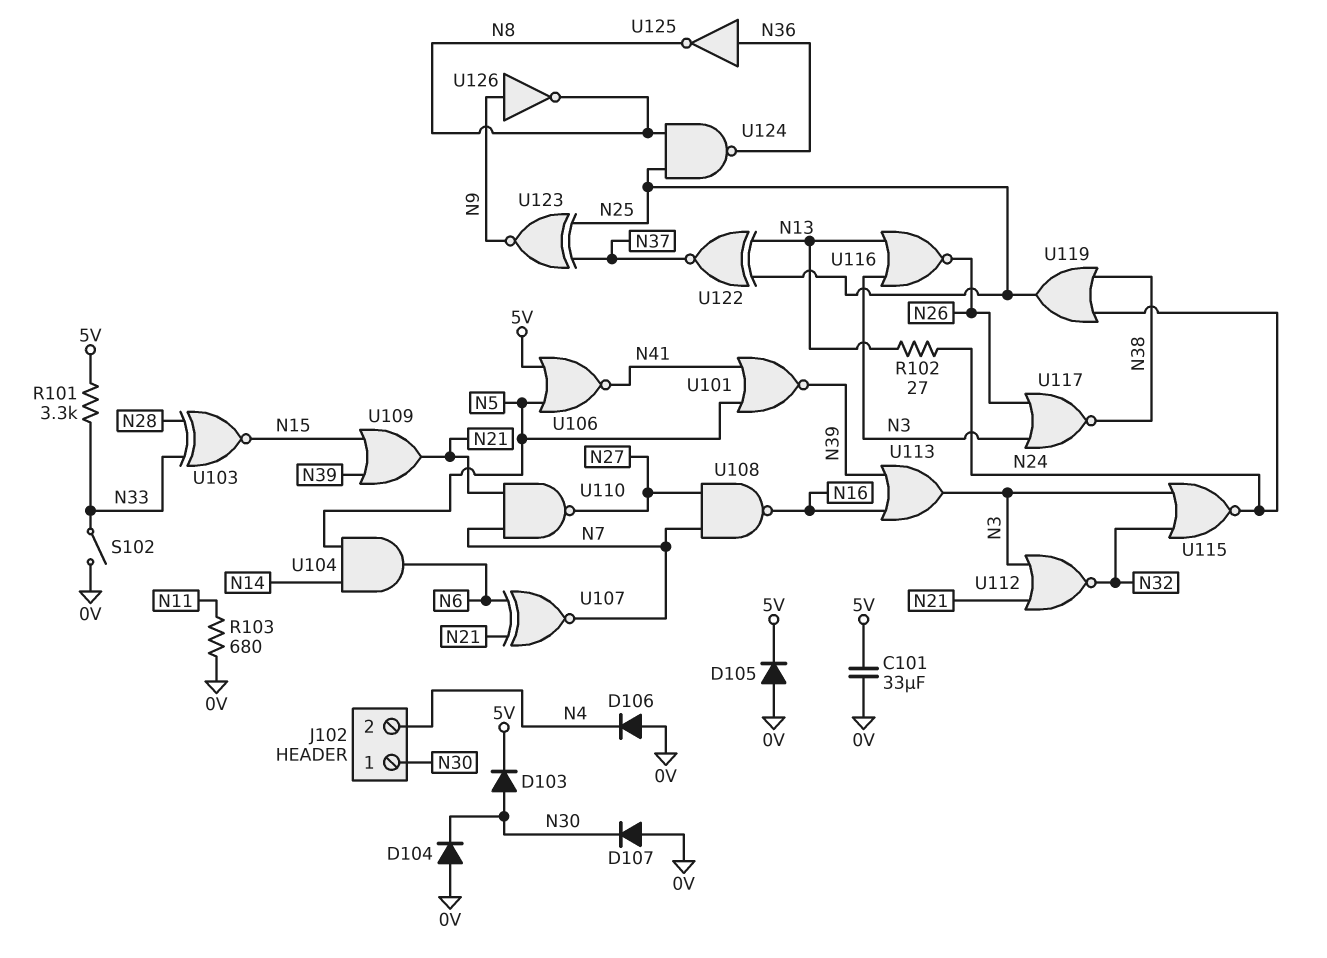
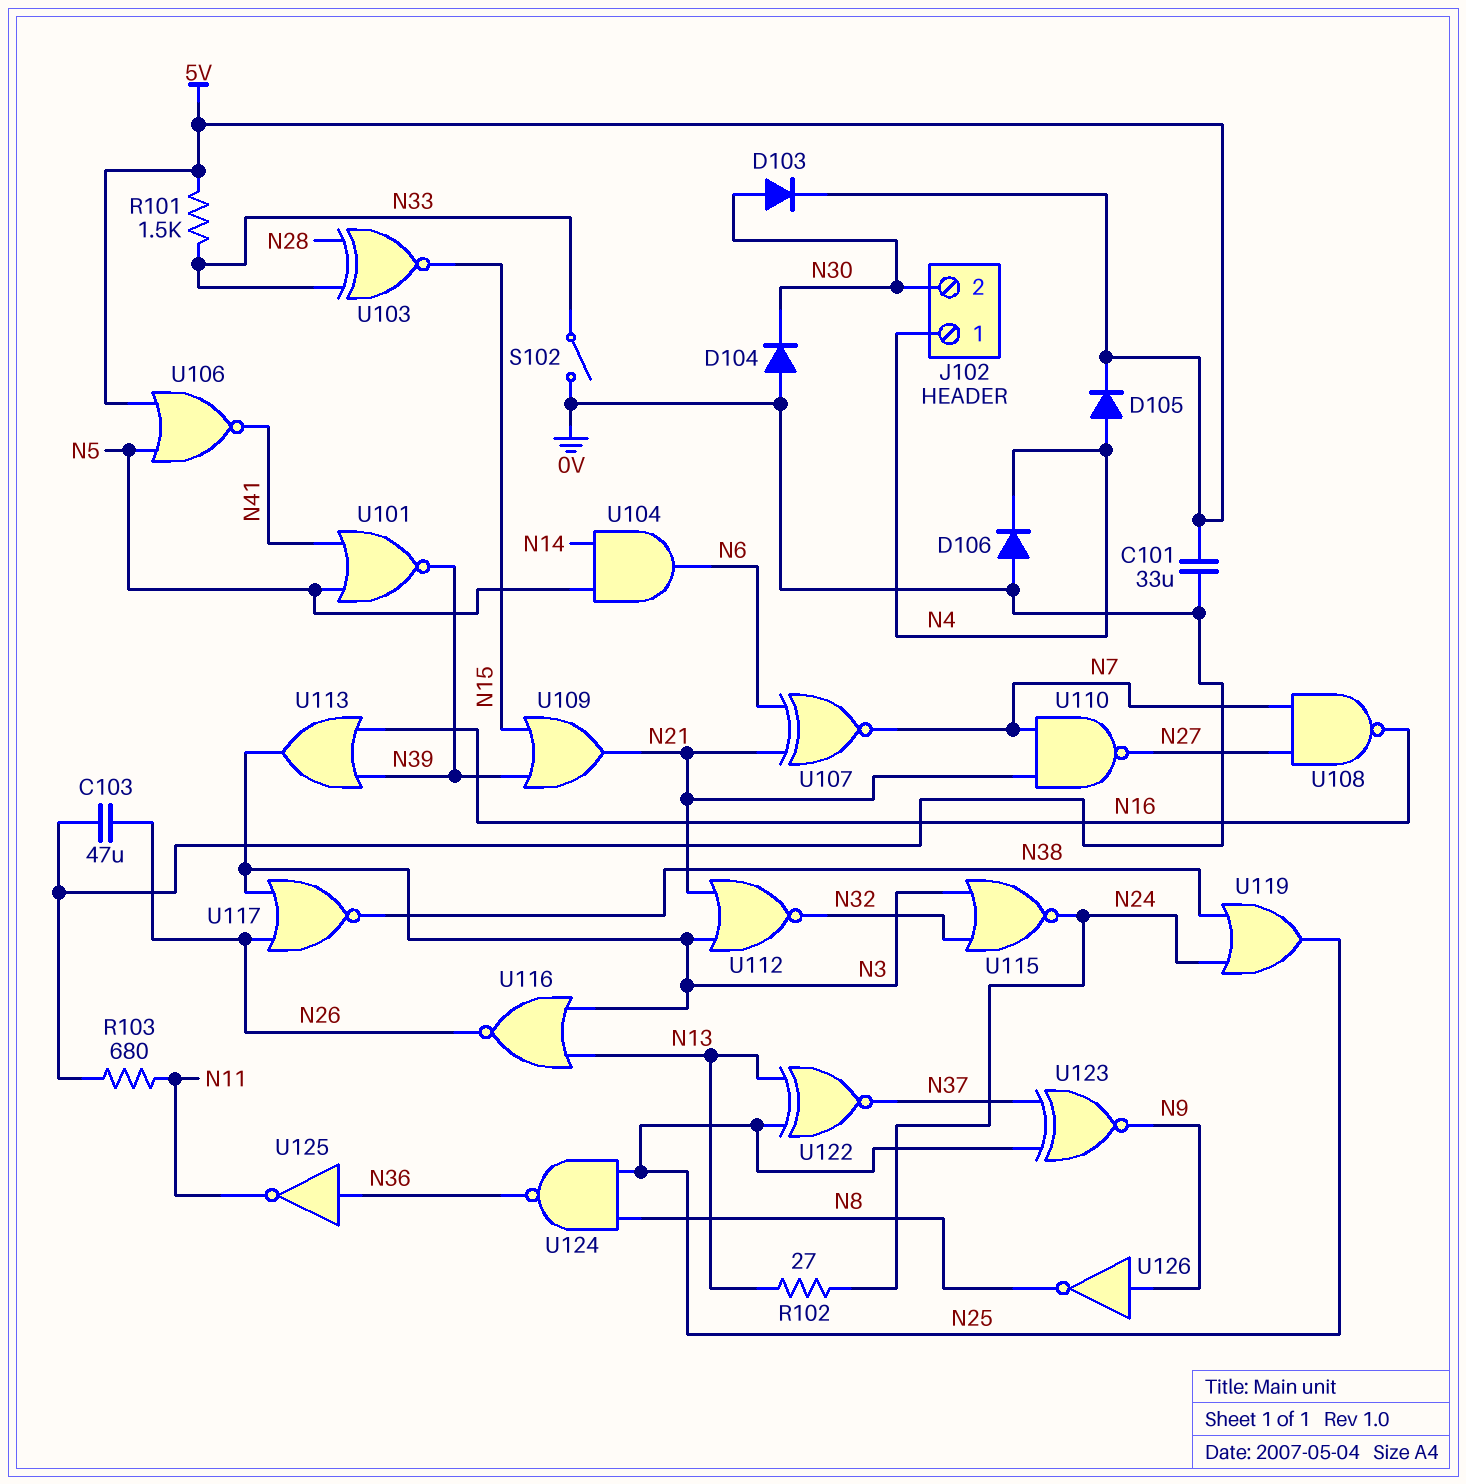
C103: none -> 47uF (0V, N26)
D105: diode (A 0V, K 5V) -> diode (A N4, K 5V)
D107: diode (A 0V, K N30) -> none
J102 pin 1: N30 -> N4
J102 pin 2: N4 -> N30
R101: 3.3k (5V, N33) -> 1.5k (5V, N33)
U125: NOT (in N36, out N8) -> NOT (in N36, out N11)

